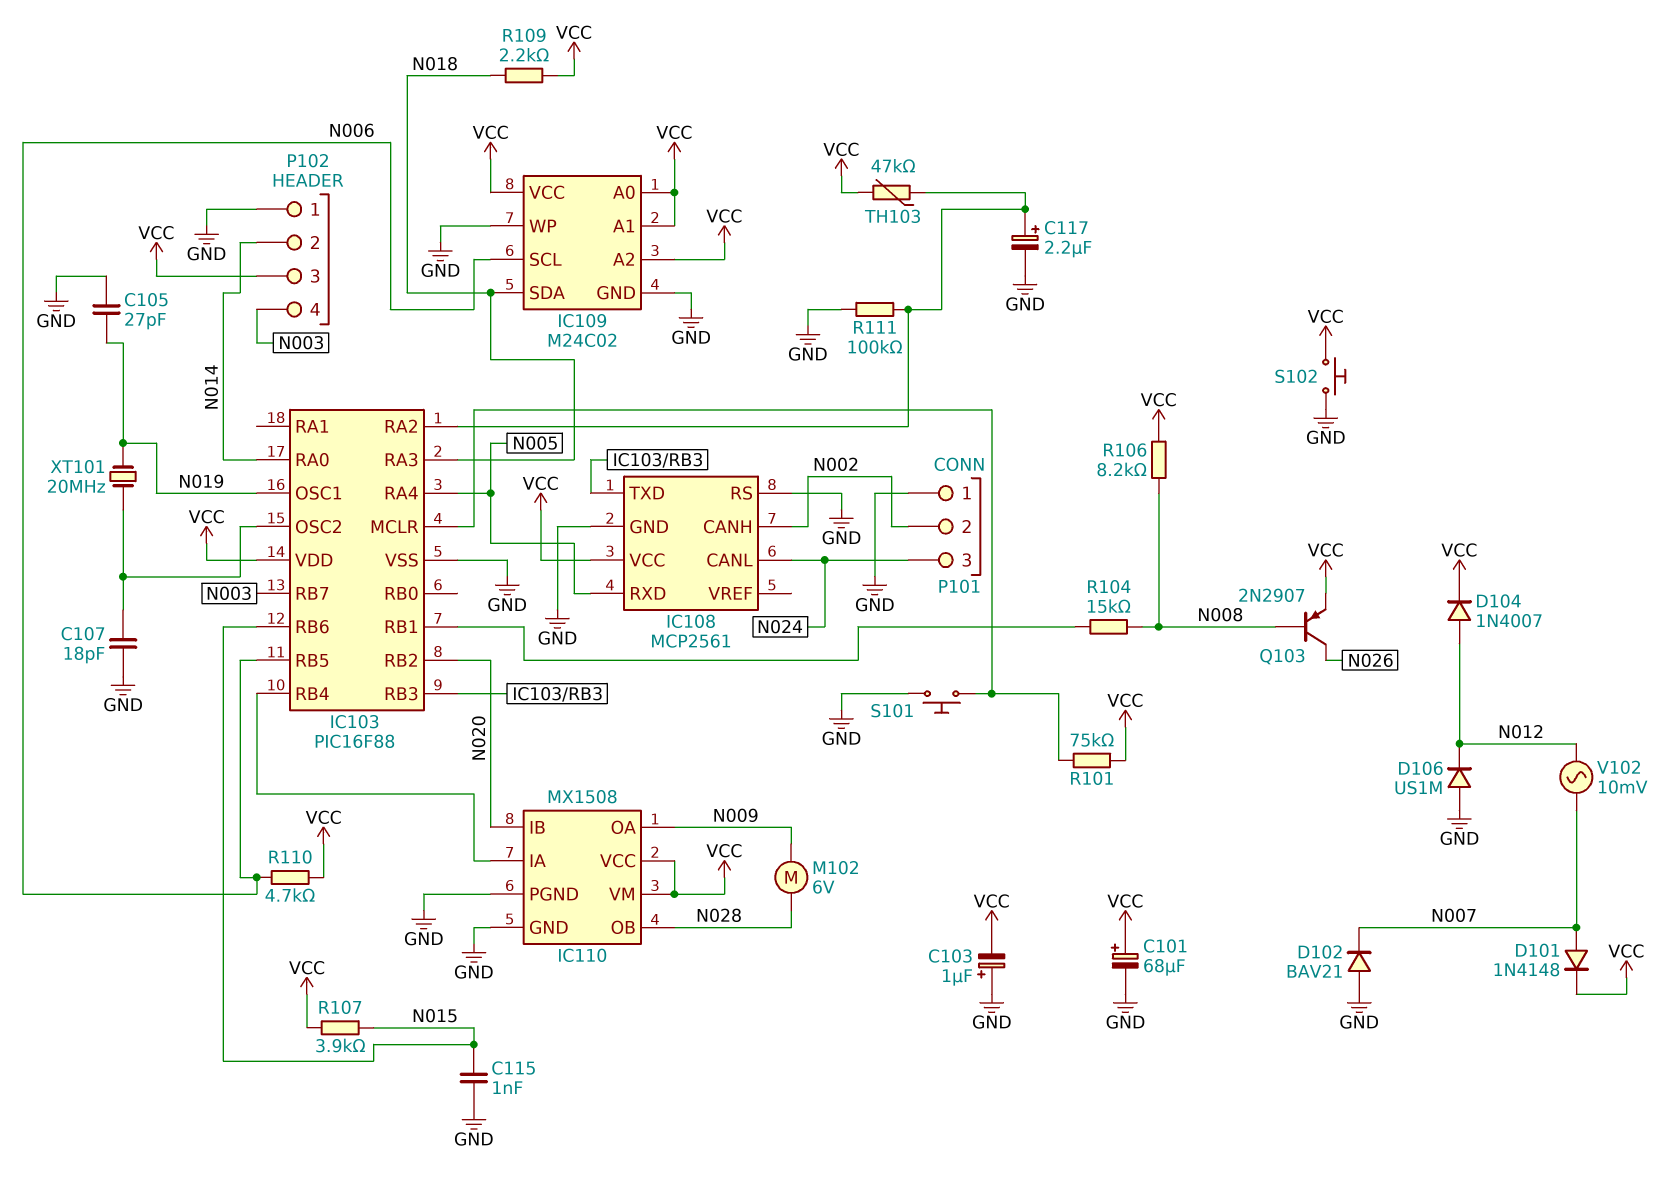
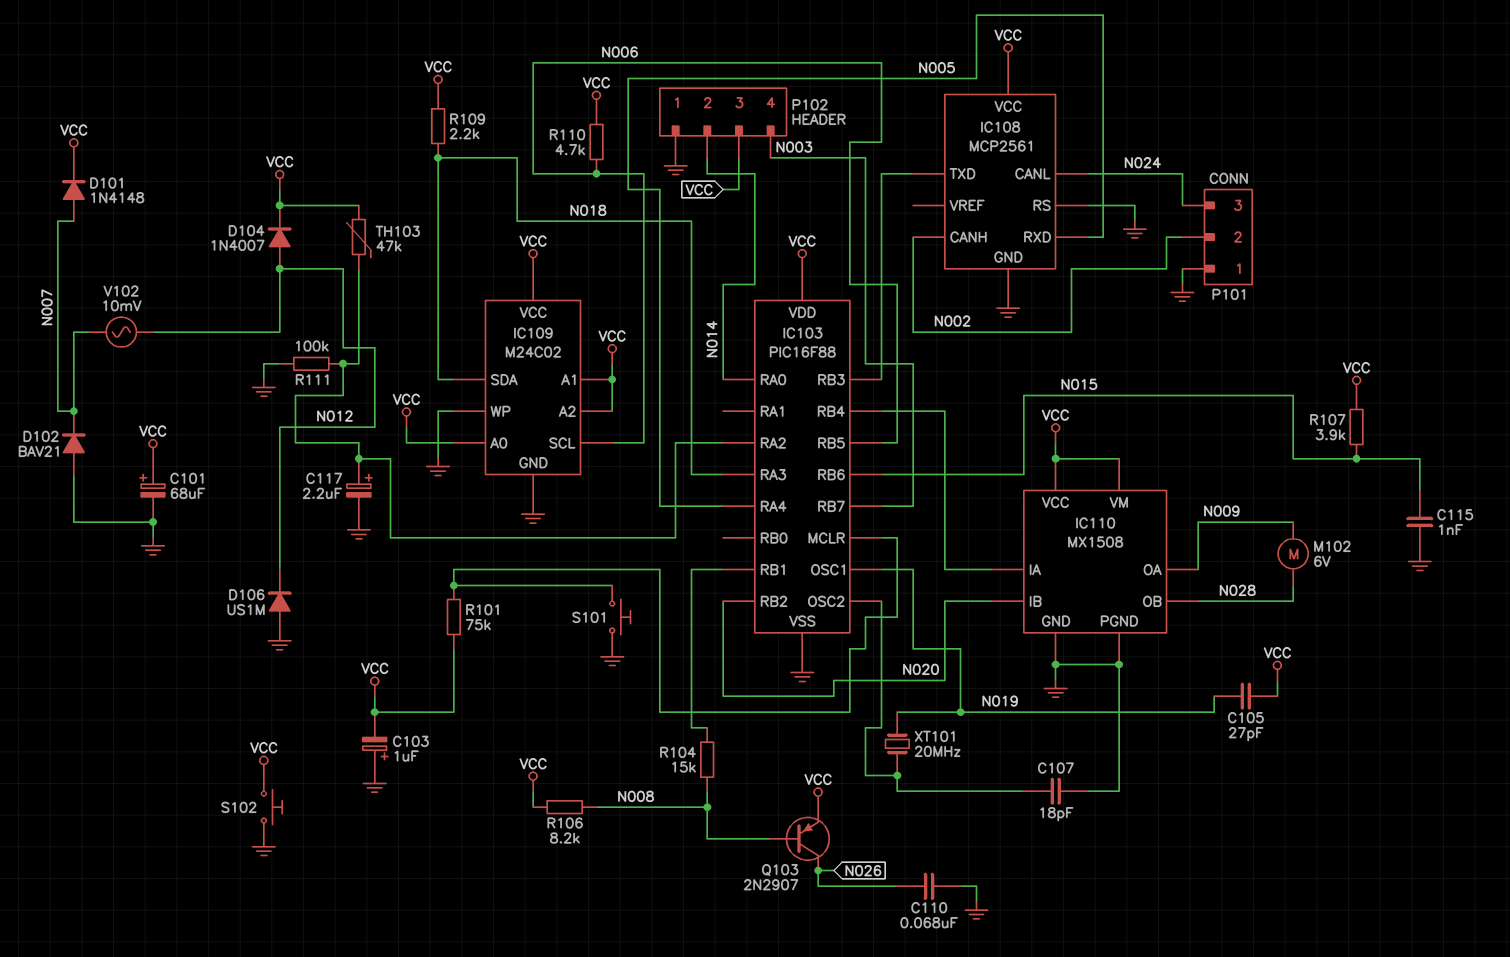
C105: 27pF (GND, N019) -> 27pF (N019, VCC)
C110: none -> 68nF (GND, N026)

